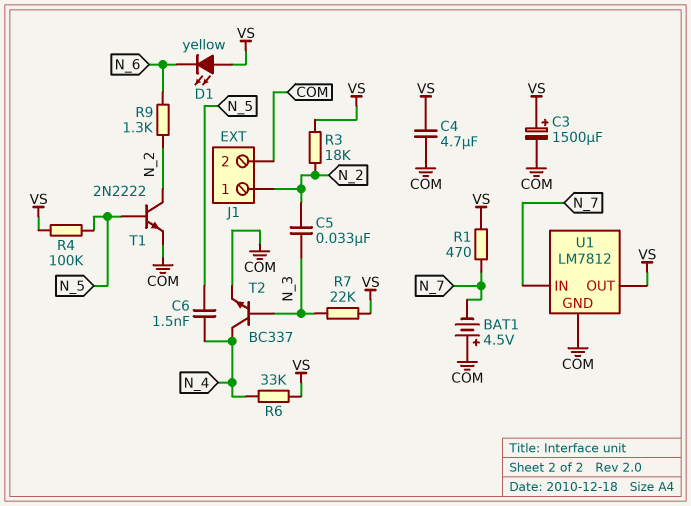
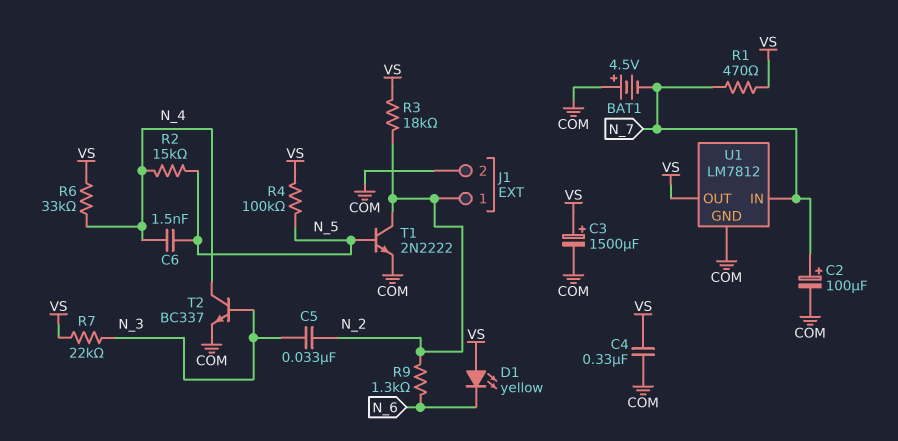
C2: none -> 100uF (plus N_7, minus COM)
C4: 4.7uF (COM, VS) -> 330nF (COM, VS)
R2: none -> 15k (N_4, N_5)

